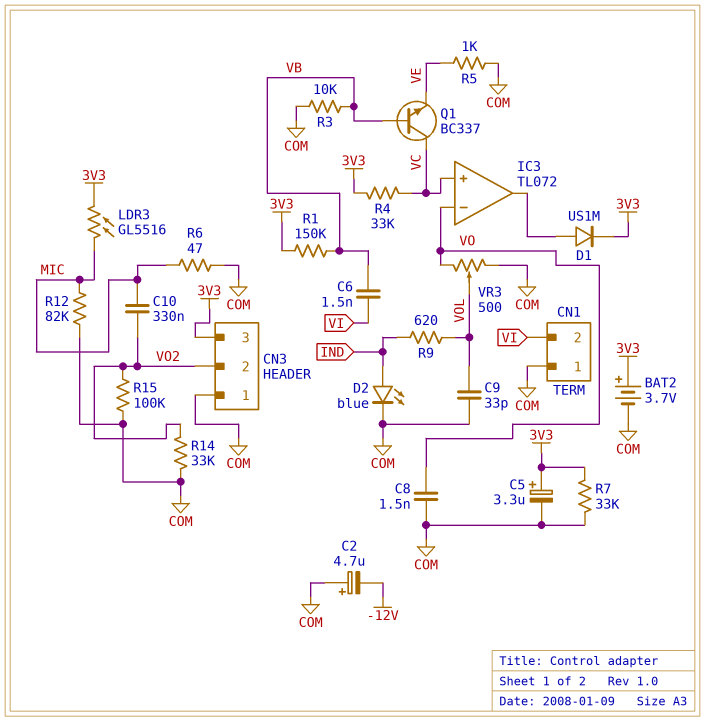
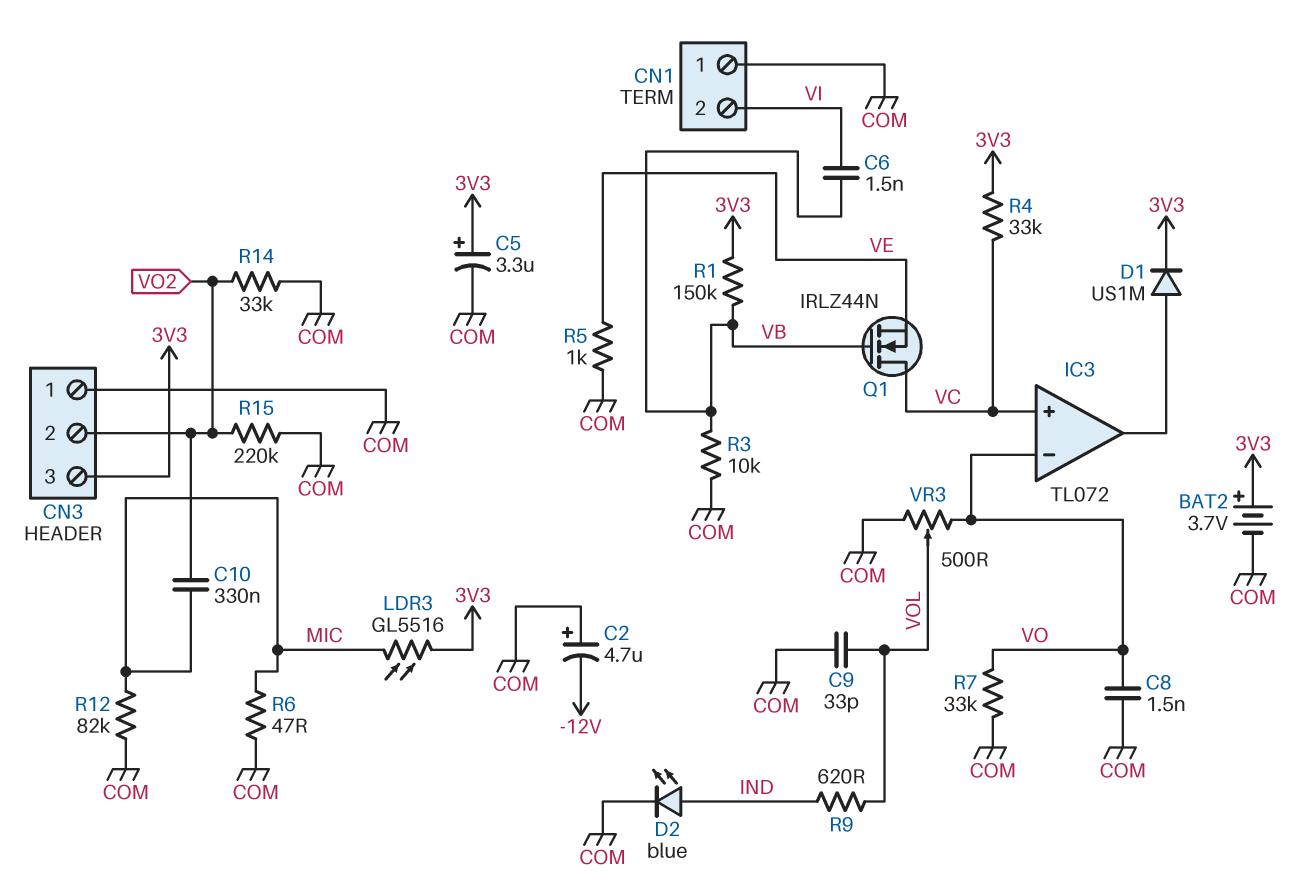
Q1: NPN BC337 (B VB, C VC, E VE) -> NMOS IRLZ44N (G VB, D VC, S VE)
R7: 33k (3V3, COM) -> 33k (COM, VO)
R15: 100k (COM, VO2) -> 220k (COM, VO2)

